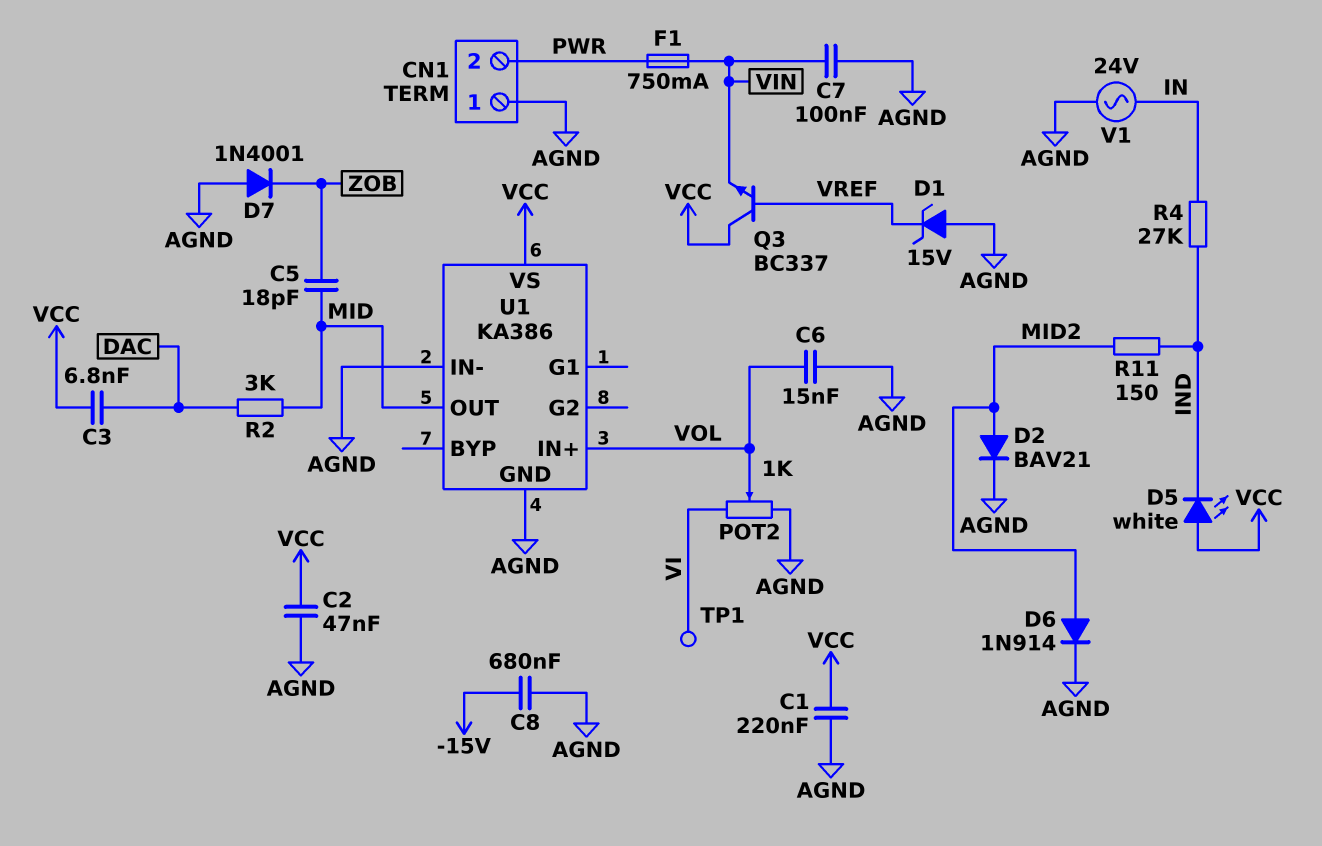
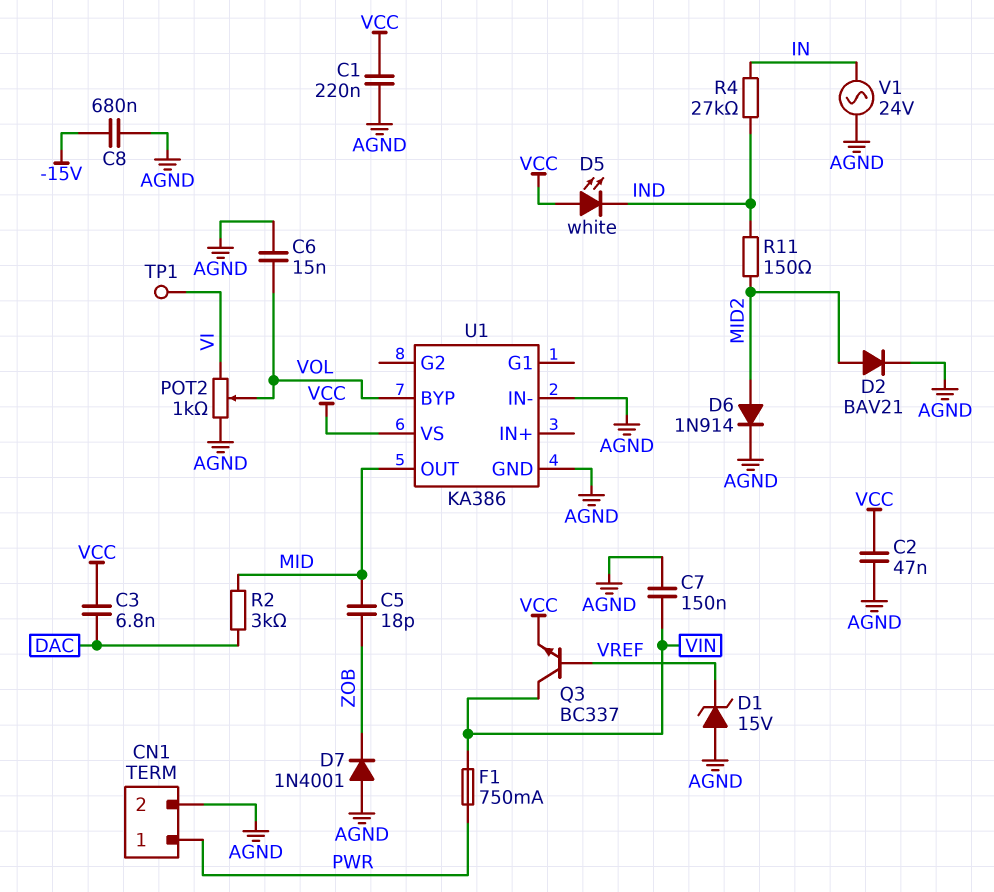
C7: 100nF (AGND, VIN) -> 150nF (AGND, VIN)
CN1 pin 1: AGND -> PWR
CN1 pin 2: PWR -> AGND
Q3: NPN BC337 (B VREF, C VCC, E VIN) -> NPN BC337 (B VREF, C VIN, E VCC)
U1 pin BYP: none -> VOL
U1 pin IN+: VOL -> none

